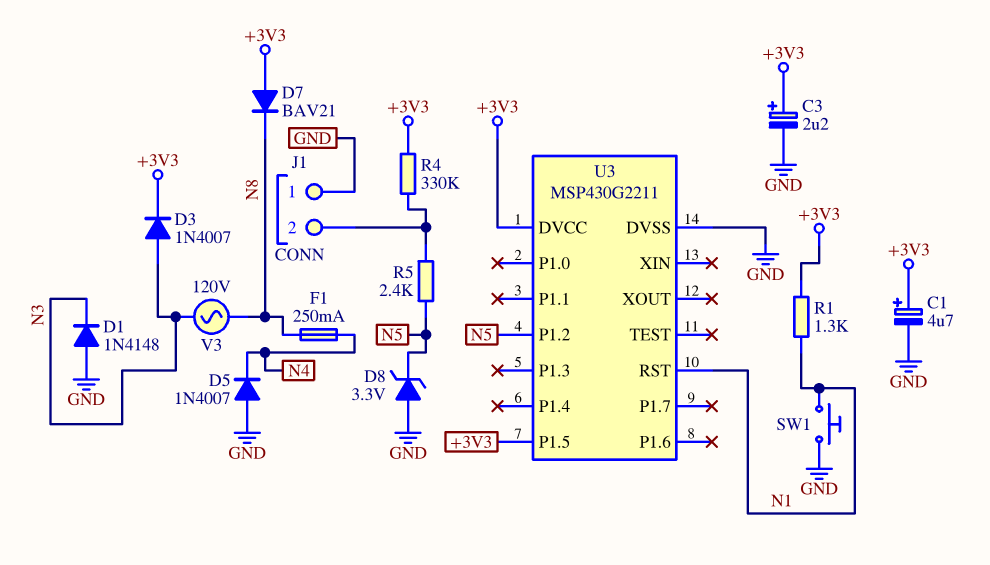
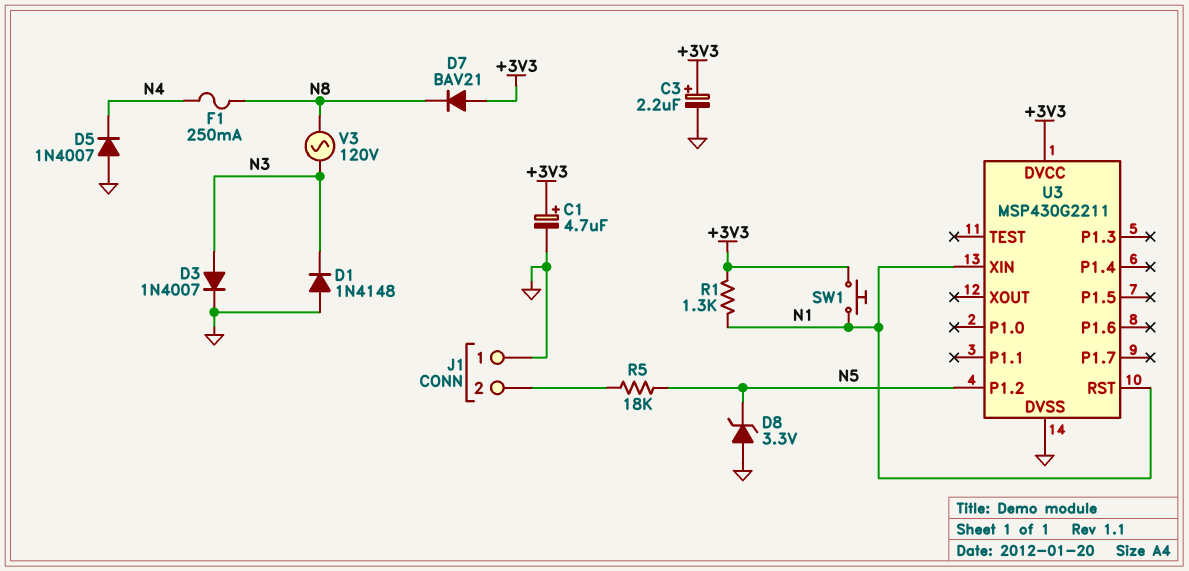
D3: diode 1N4007 (A N3, K +3V3) -> diode 1N4007 (A N3, K GND)
R4: 330k (+3V3, J1/2) -> none
R5: 2.4k (J1/2, N5) -> 18k (J1/2, N5)
SW1: button (GND, N1) -> button (+3V3, N1)
U3 pin P1.5: +3V3 -> none
U3 pin XIN: none -> N1

